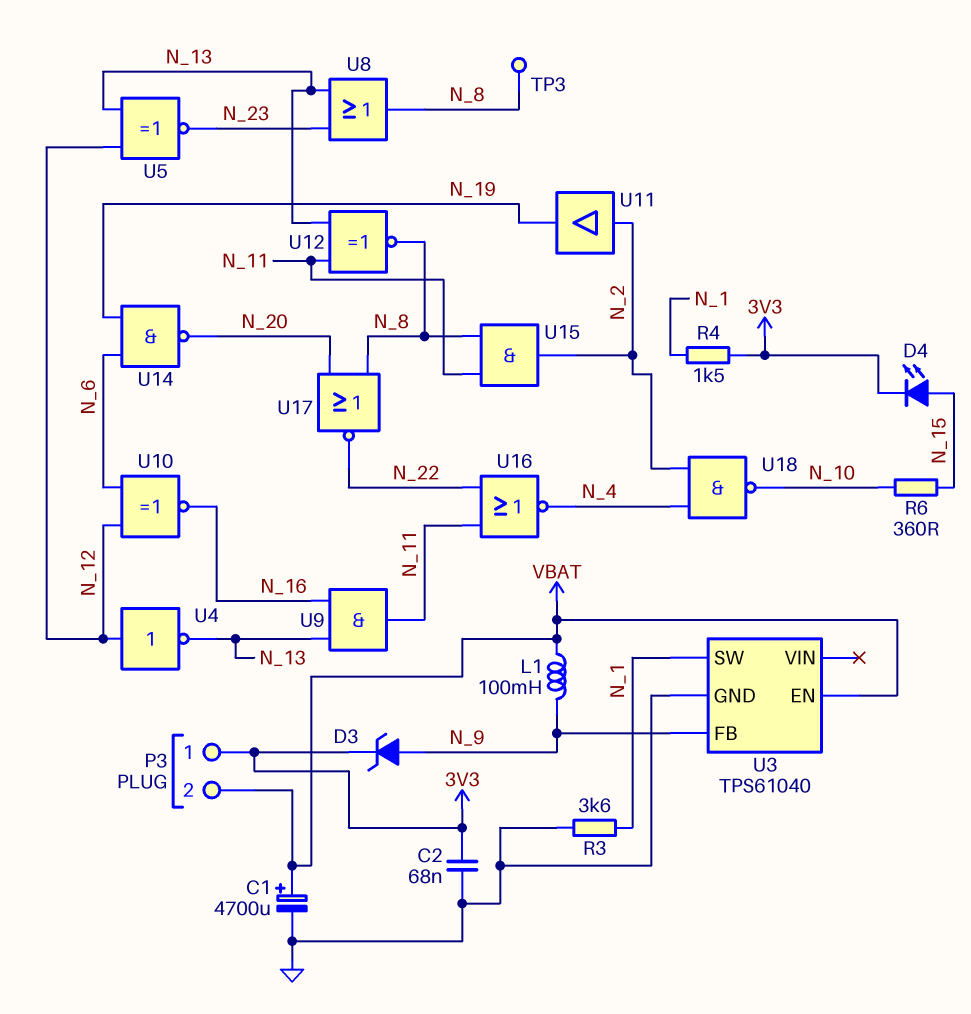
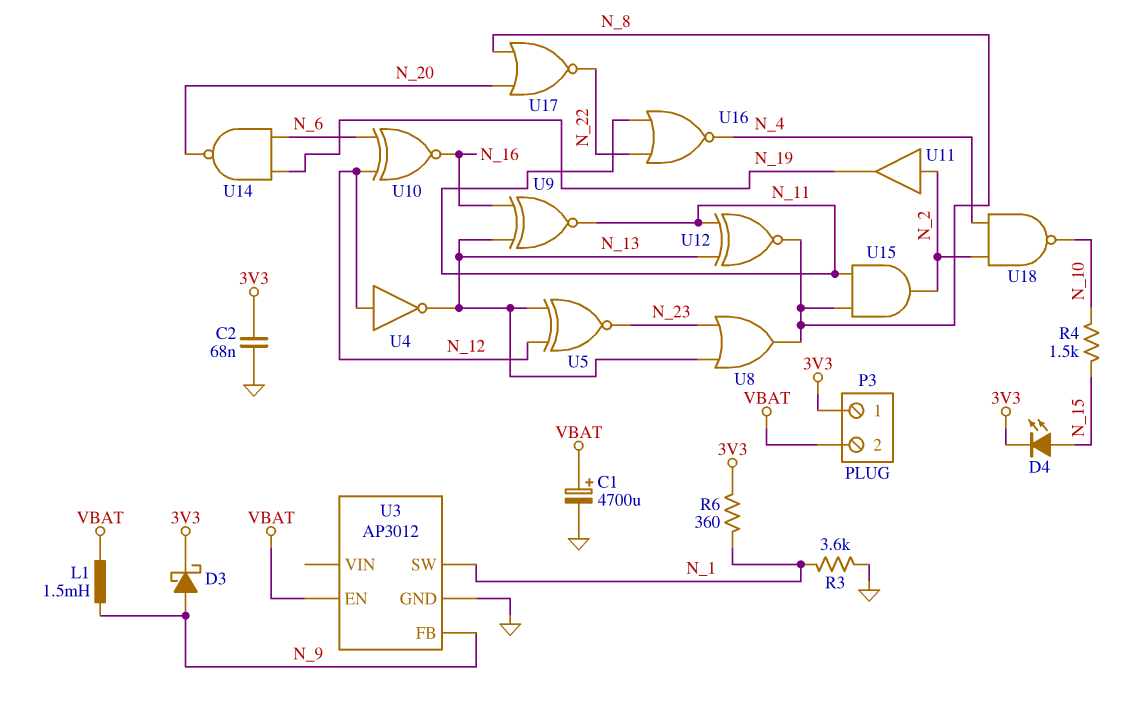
D3: zener (A N_9, K 3V3) -> schottky (A N_9, K 3V3)
L1: 100mH (N_9, VBAT) -> 1.5mH (N_9, VBAT)
R4: 1.5k (3V3, N_1) -> 1.5k (N_10, N_15)
R6: 360 (N_10, N_15) -> 360 (3V3, N_1)
TP3: test point (N_8) -> none
U3: TPS61040 -> AP3012
U9: AND (in N_13, in N_16, out N_11) -> XNOR (in N_13, in N_16, out N_11)

